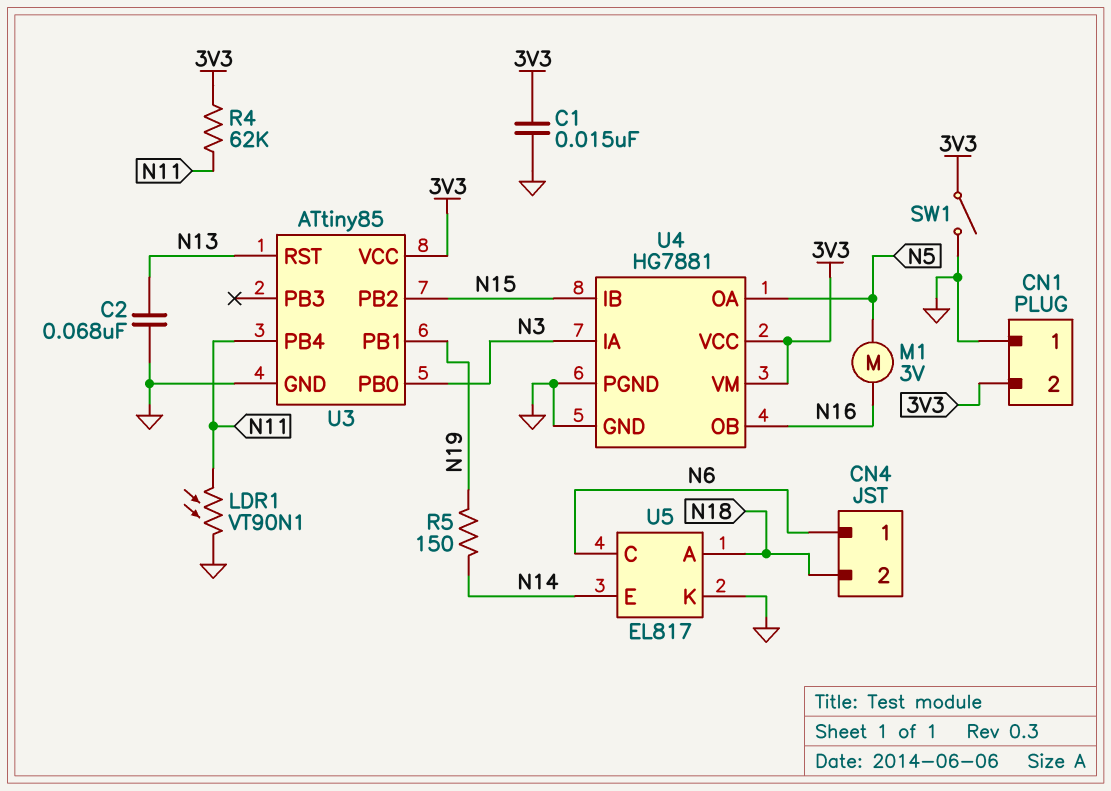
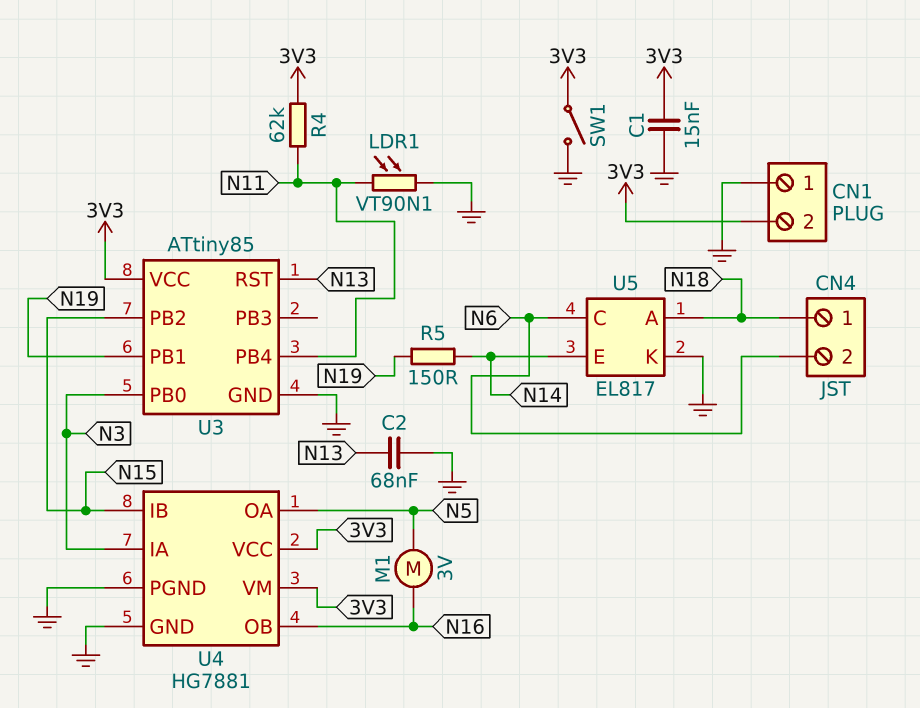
CN4 pin 1: N6 -> N18
CN4 pin 2: N18 -> N6

